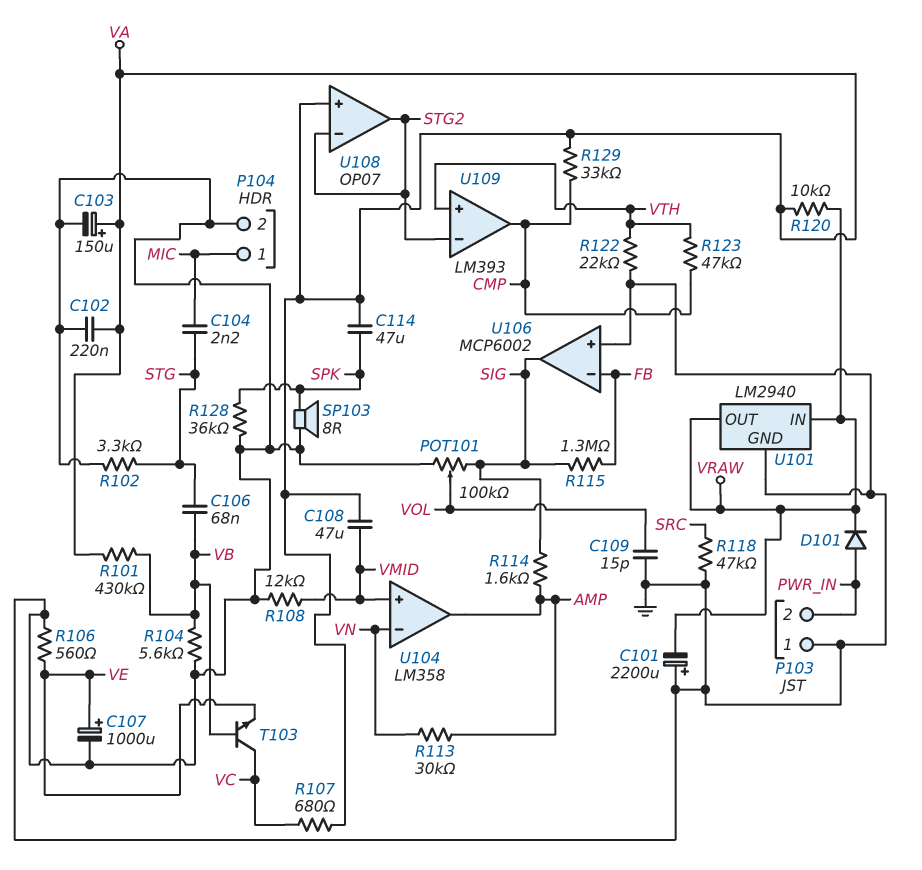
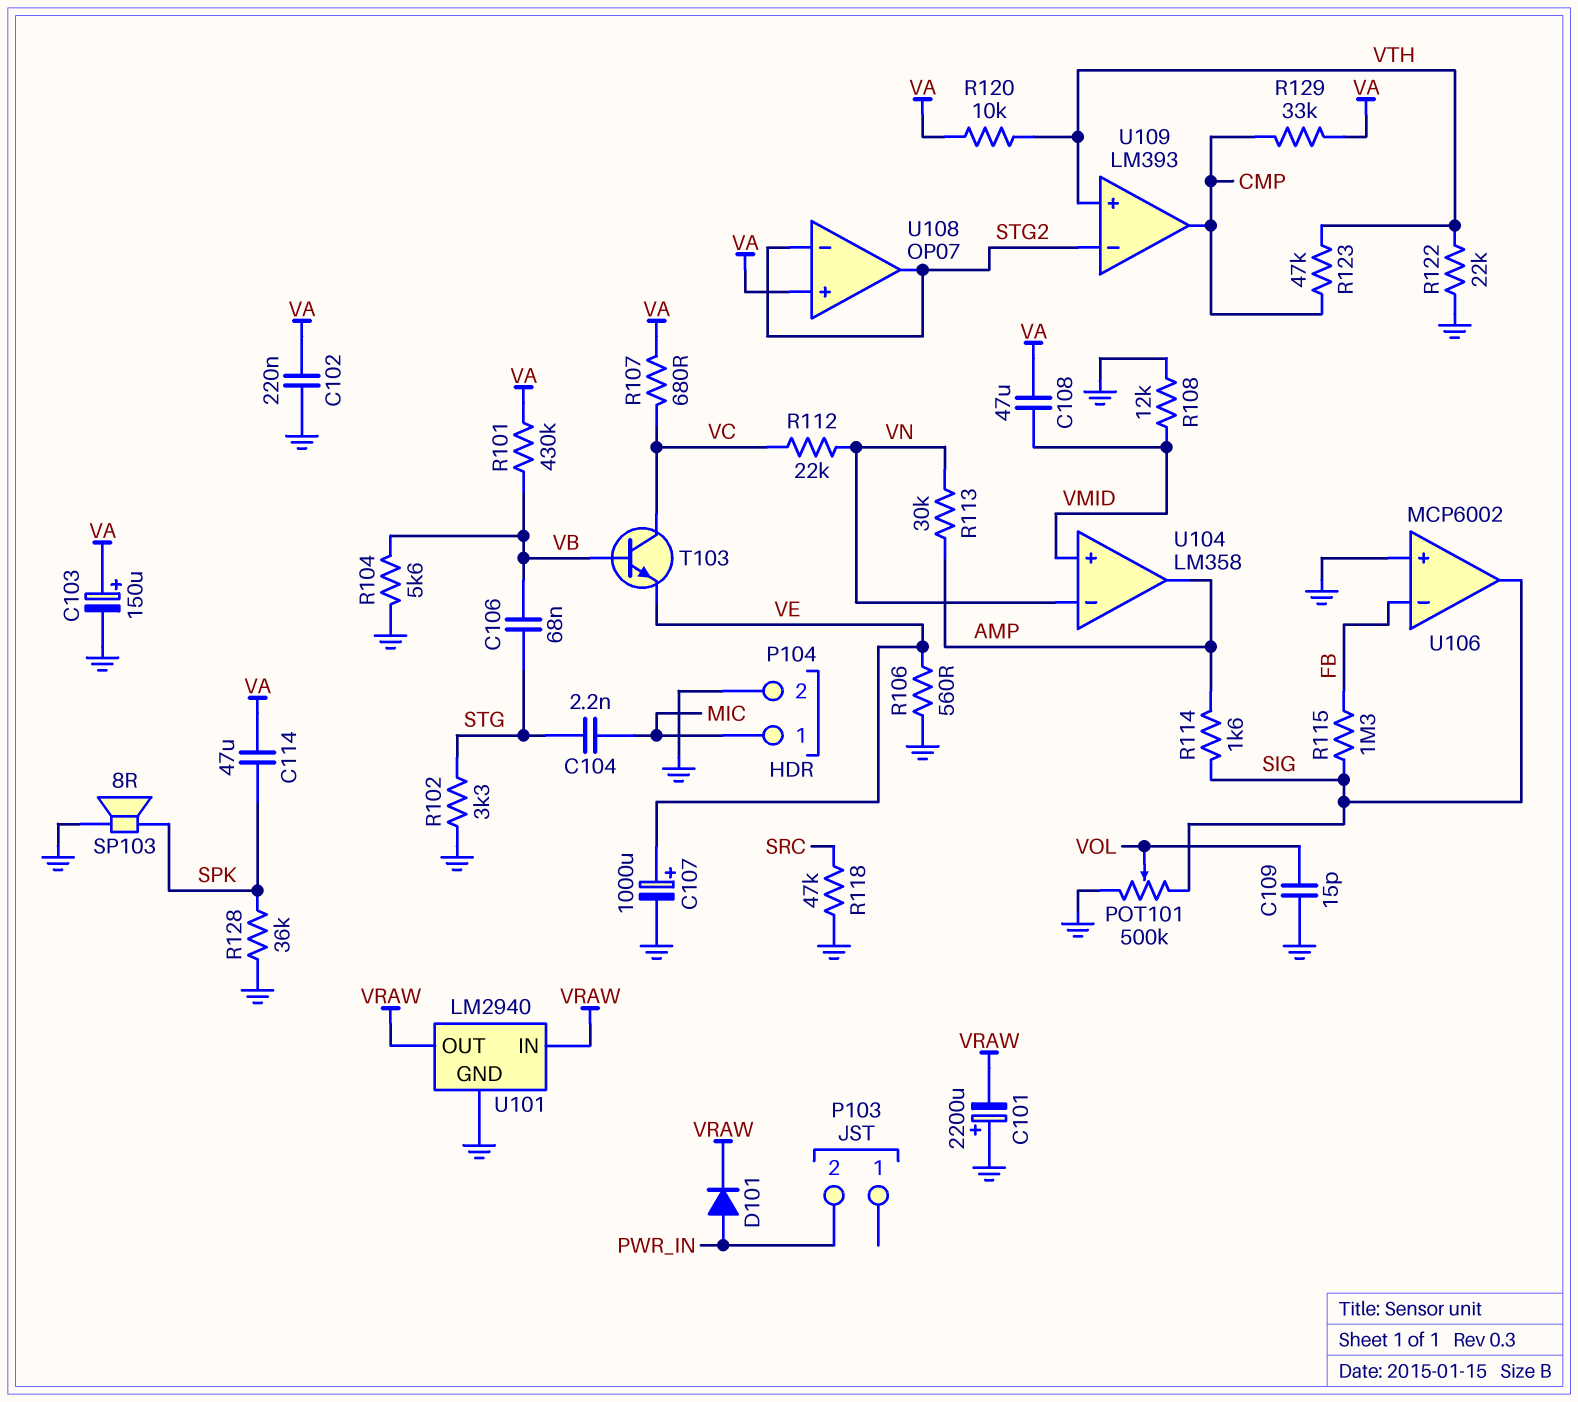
P103 pin 1: GND -> none
POT101: 100k (GND, SIG, wiper VOL) -> 500k (GND, SIG, wiper VOL)
R112: none -> 22k (VC, VN)
R120: 10k (VA, VRAW) -> 10k (VA, VTH)

